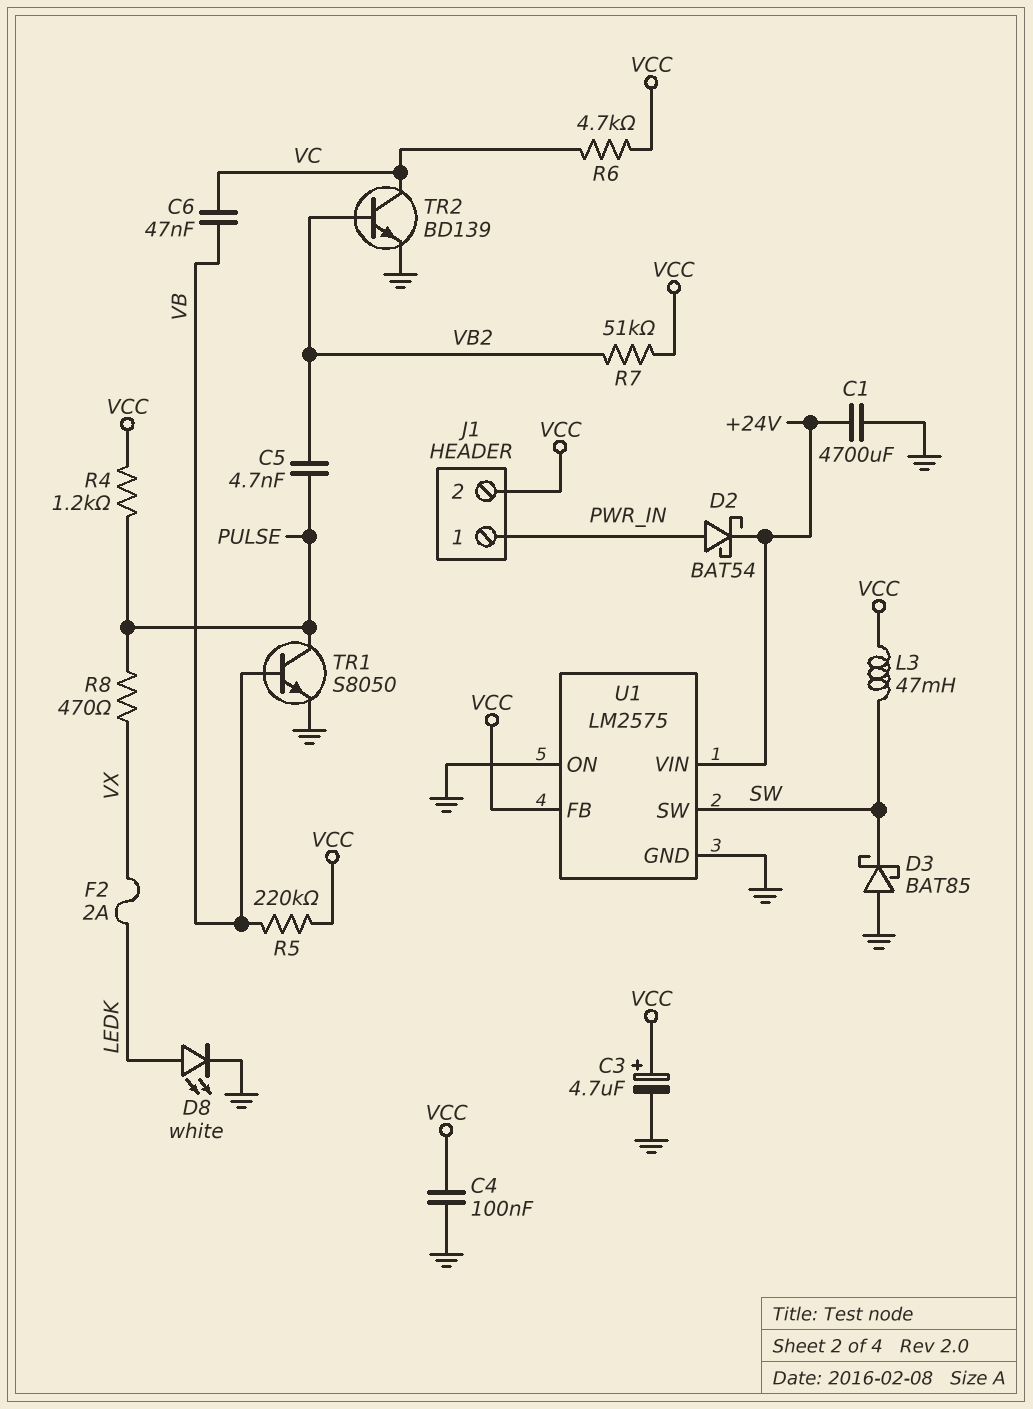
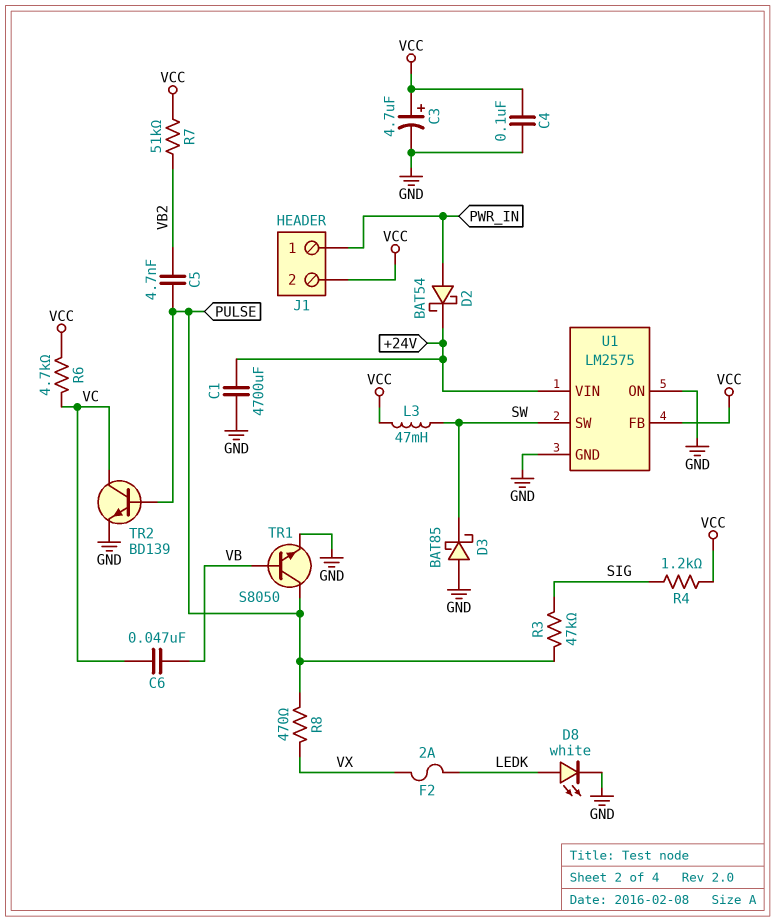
R3: none -> 47k (PULSE, SIG)
R4: 1.2k (PULSE, VCC) -> 1.2k (SIG, VCC)
R5: 220k (VB, VCC) -> none
TR2: NPN BD139 (B VB2, C VC, E GND) -> NPN BD139 (B PULSE, C VC, E GND)

